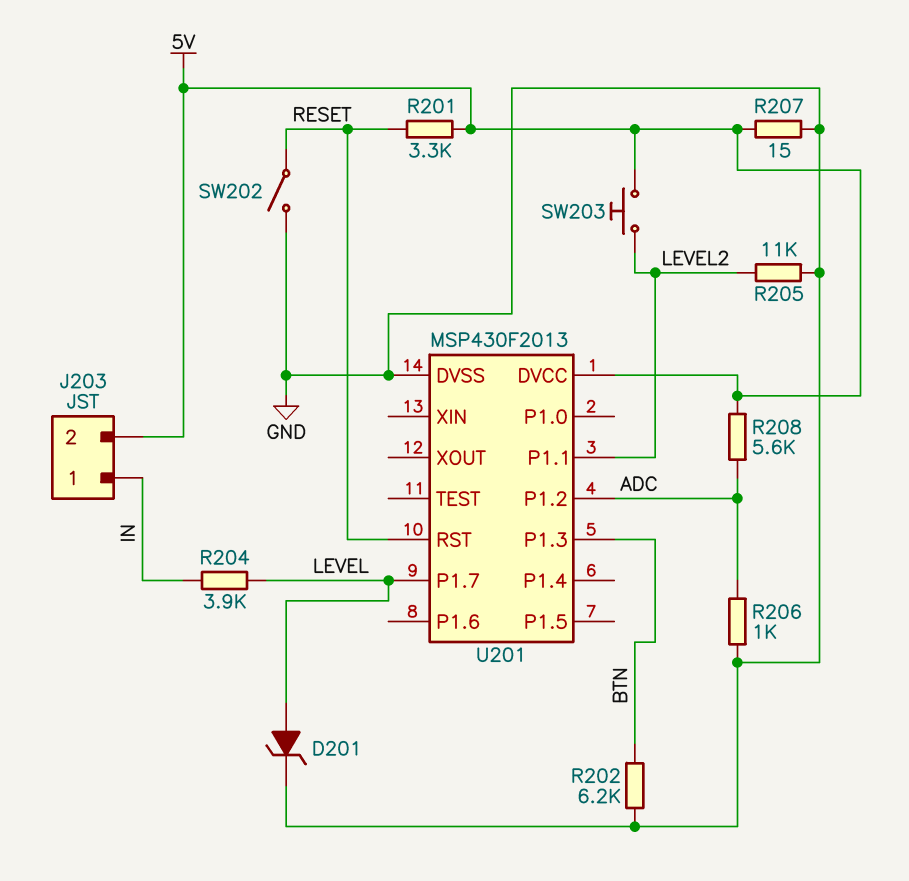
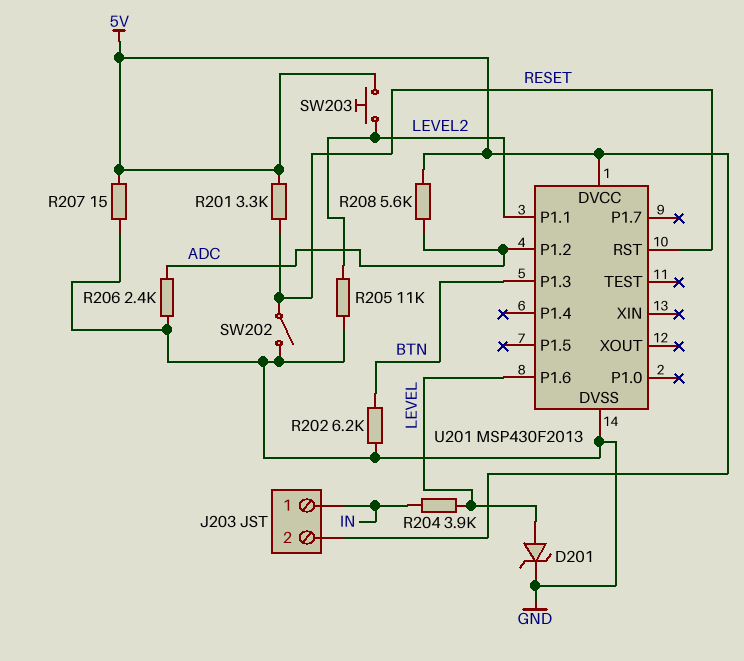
R206: 1k (ADC, GND) -> 2.4k (ADC, GND)
U201 pin P1.6: none -> LEVEL
U201 pin P1.7: LEVEL -> none

